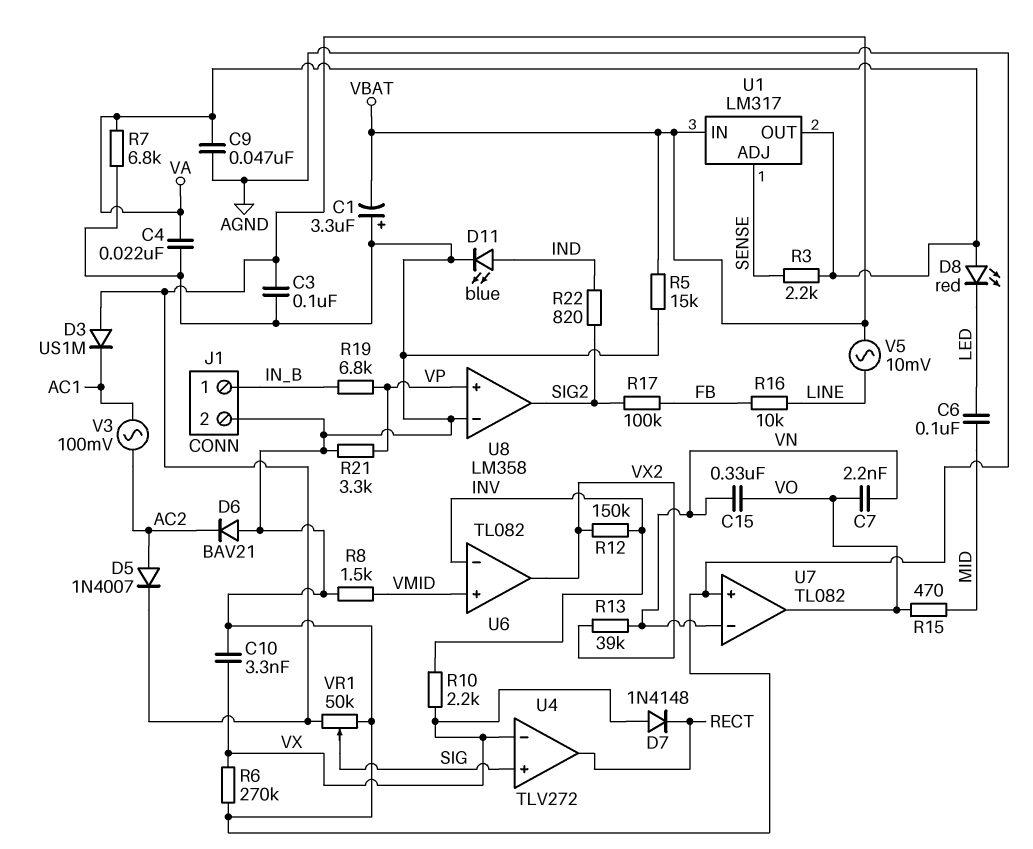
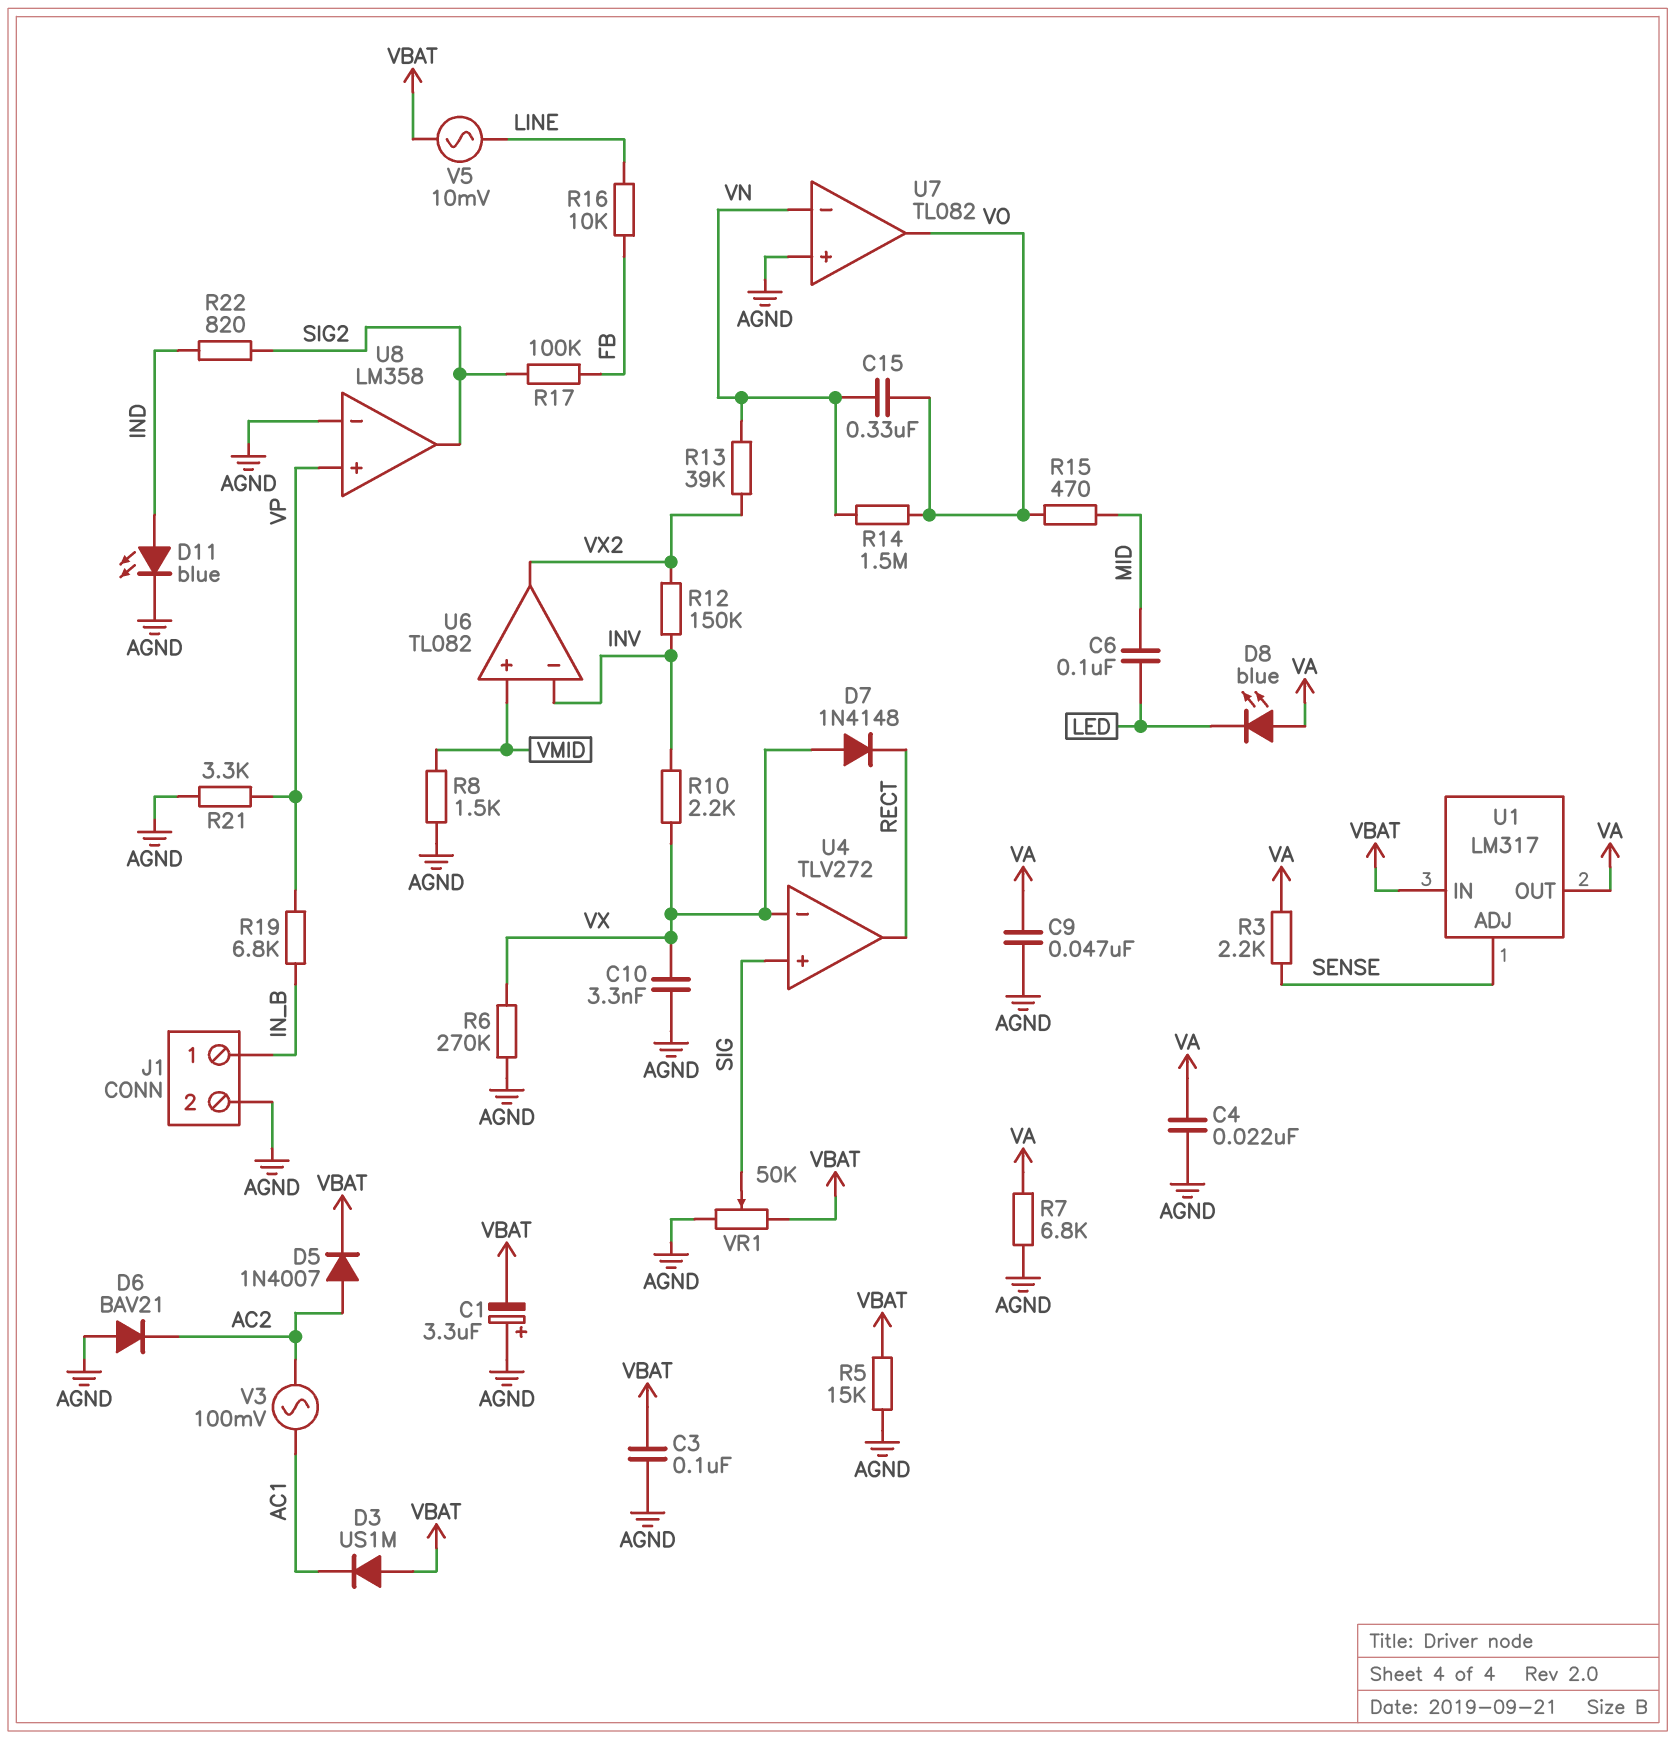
C7: 2.2nF (VN, VO) -> none
D8: LED red (A VA, K LED) -> LED blue (A VA, K LED)
R14: none -> 1.5M (VN, VO)

